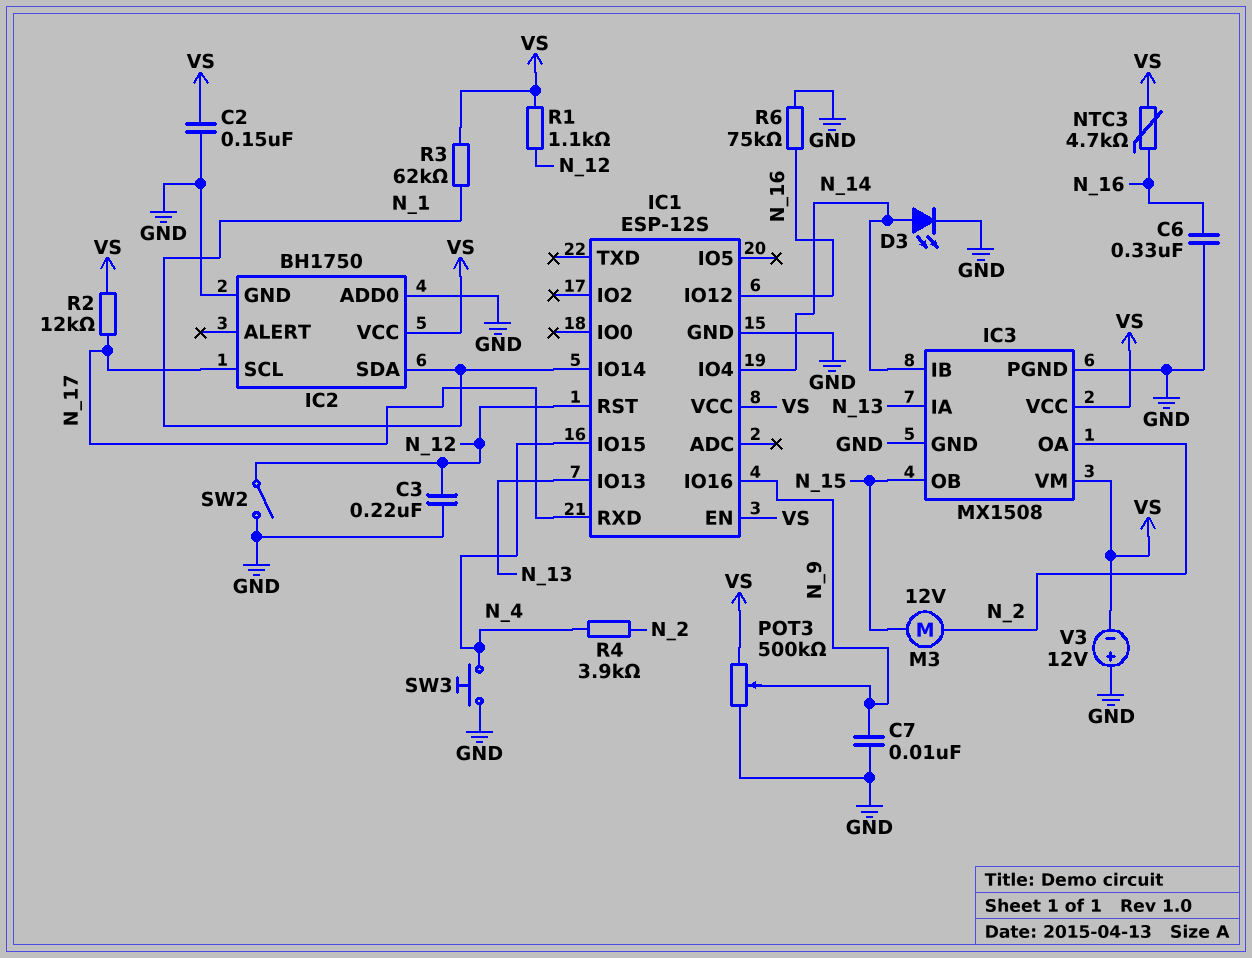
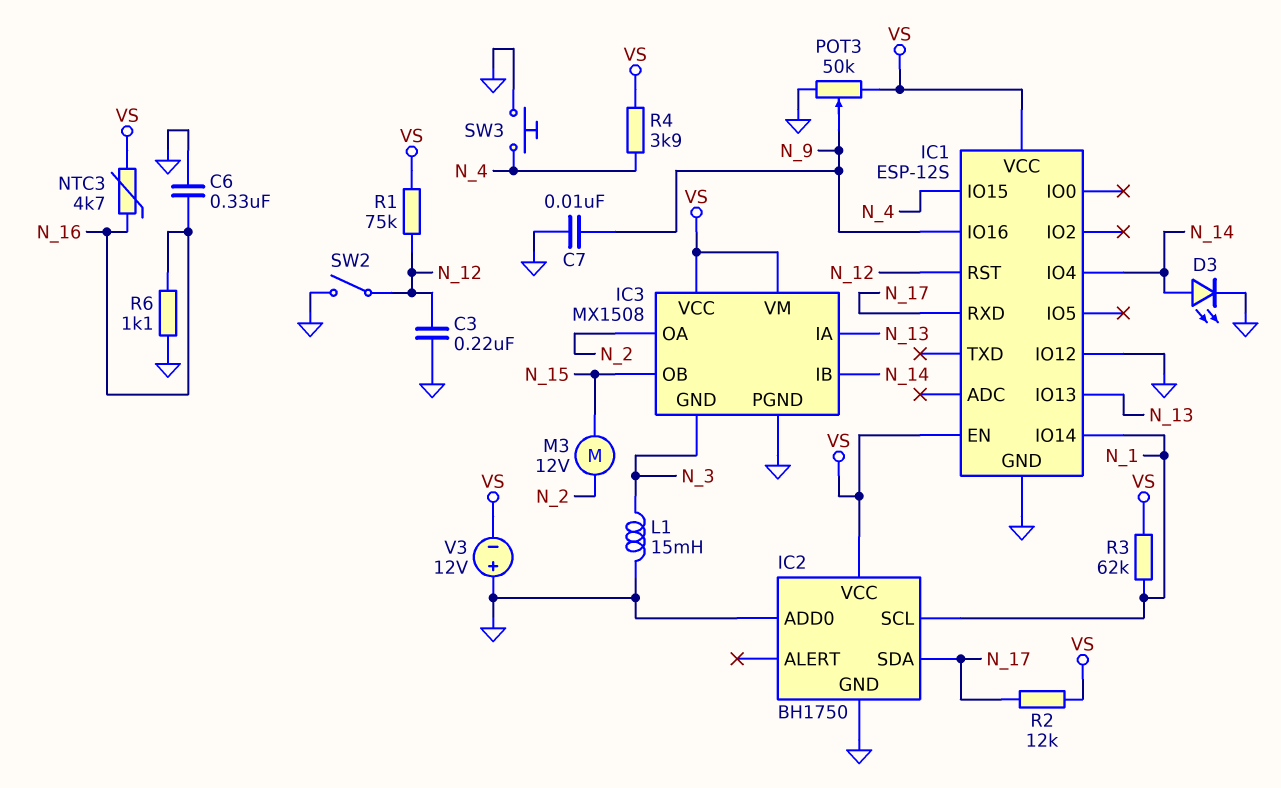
C2: 150nF (GND, VS) -> none
IC1 pin IO12: N_16 -> GND
IC2 pin SCL: N_17 -> N_1
IC2 pin SDA: N_1 -> N_17
IC3 pin GND: GND -> N_3
L1: none -> 15mH (GND, N_3)
POT3: 500k (GND, VS, wiper N_9) -> 50k (GND, VS, wiper N_9)
R1: 1.1k (N_12, VS) -> 75k (N_12, VS)
R4: 3.9k (N_2, N_4) -> 3.9k (N_4, VS)
R6: 75k (GND, N_16) -> 1.1k (GND, N_16)

